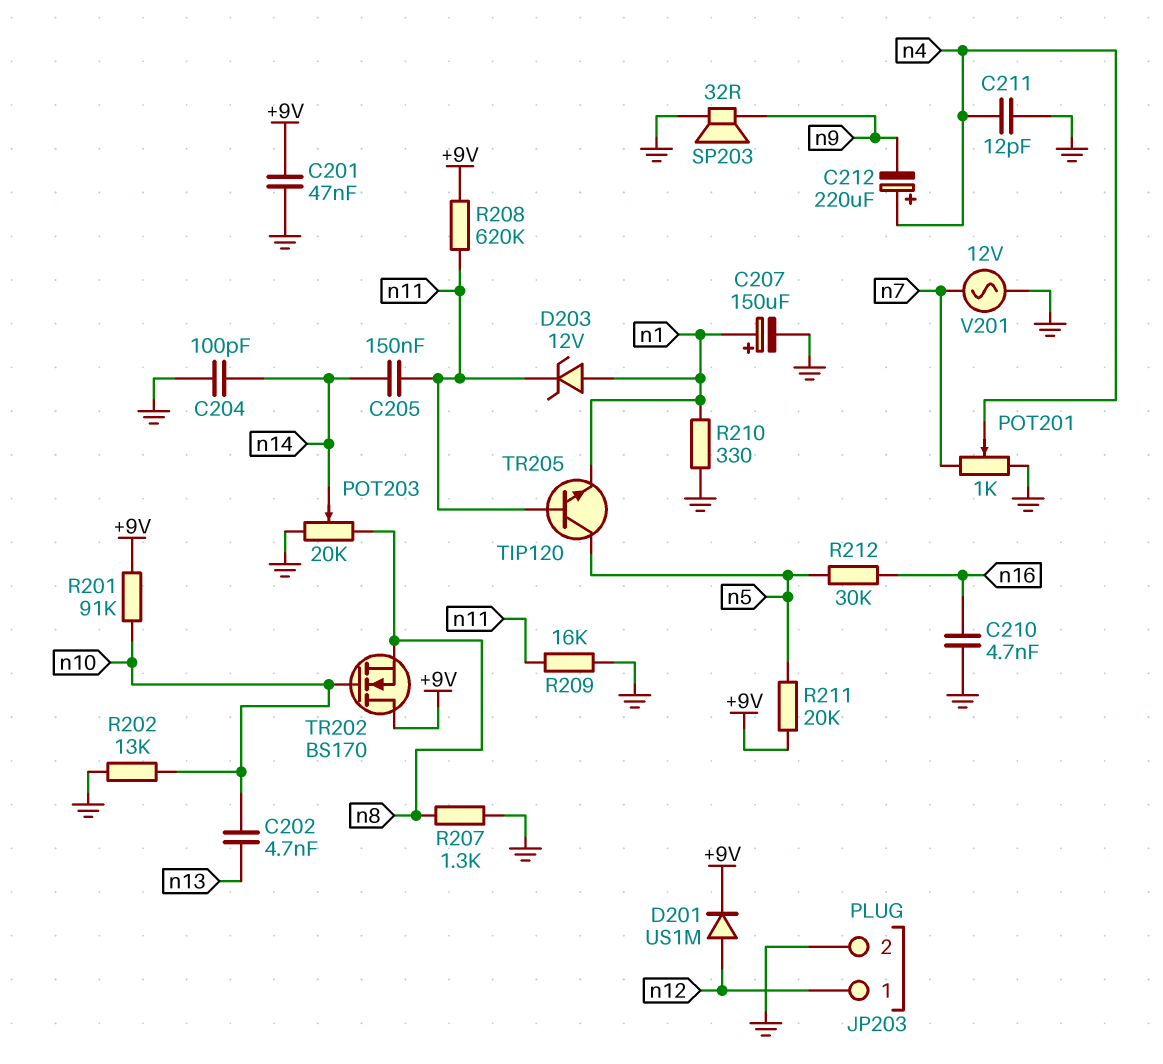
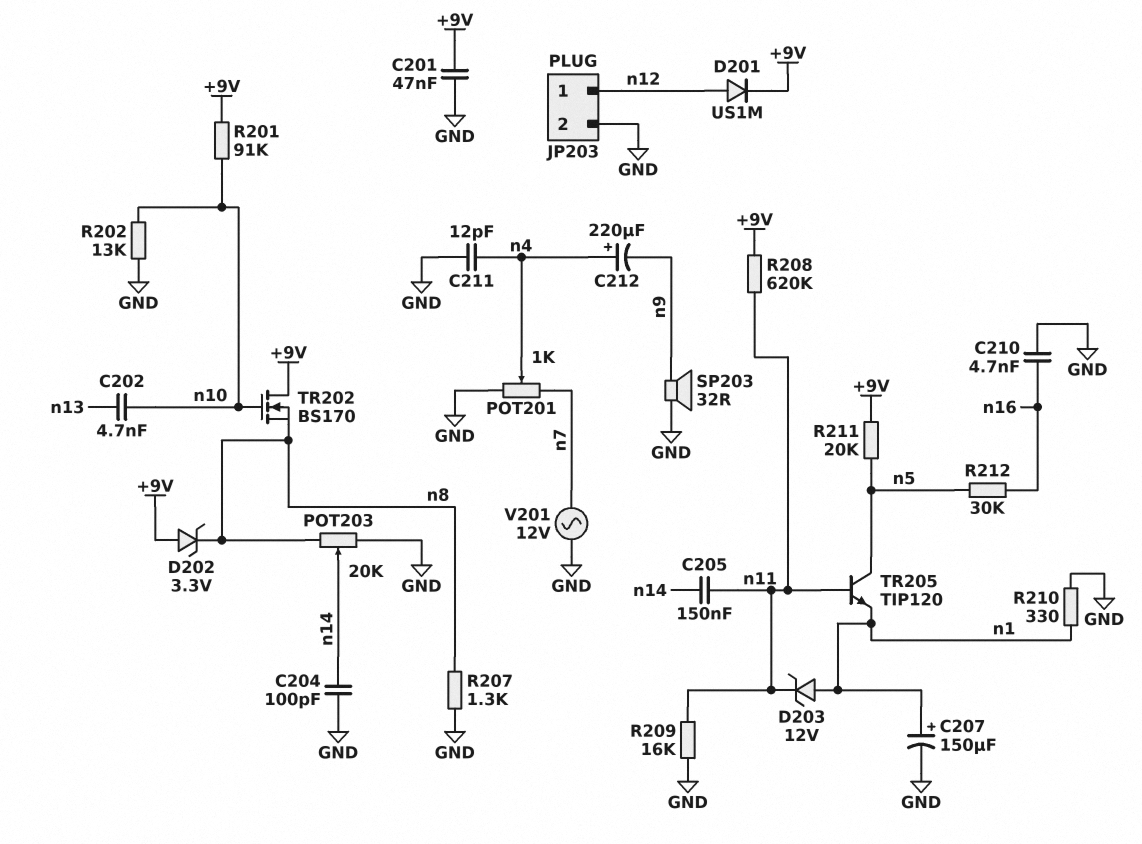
D202: none -> zener 3.3V (A +9V, K n8)

